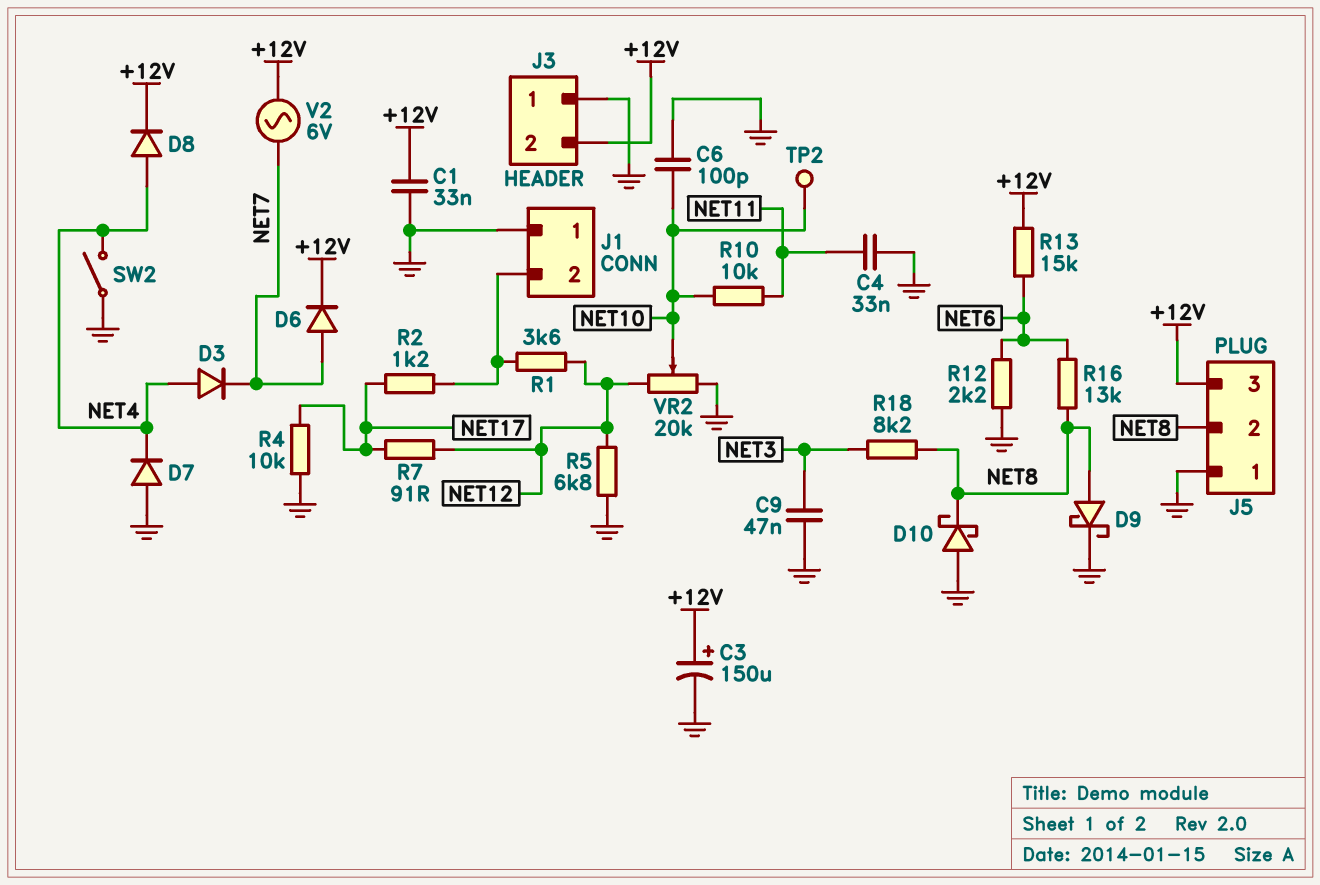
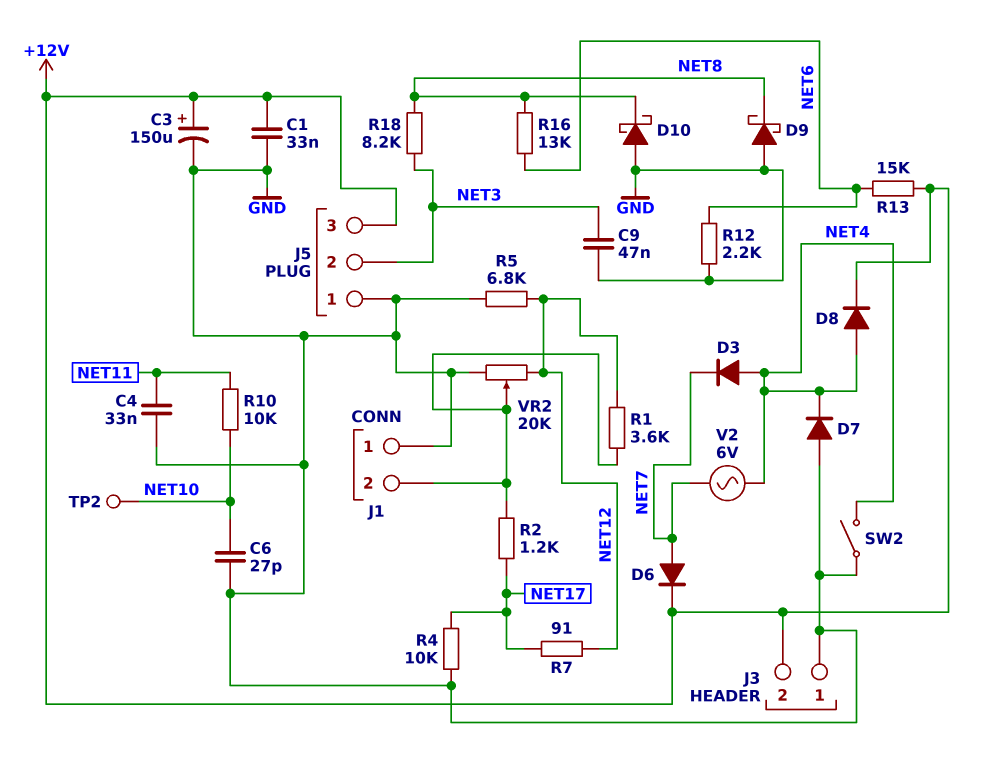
C6: 100pF (GND, NET10) -> 27pF (GND, NET10)
D9: schottky (A NET8, K GND) -> schottky (A GND, K NET8)
J5 pin 2: NET8 -> NET3
V2: AC 6V (+12V, NET7) -> AC 6V (NET4, NET7)
VR2: 20k (GND, NET12, wiper NET10) -> 20k (GND, NET12, wiper J1/2)

